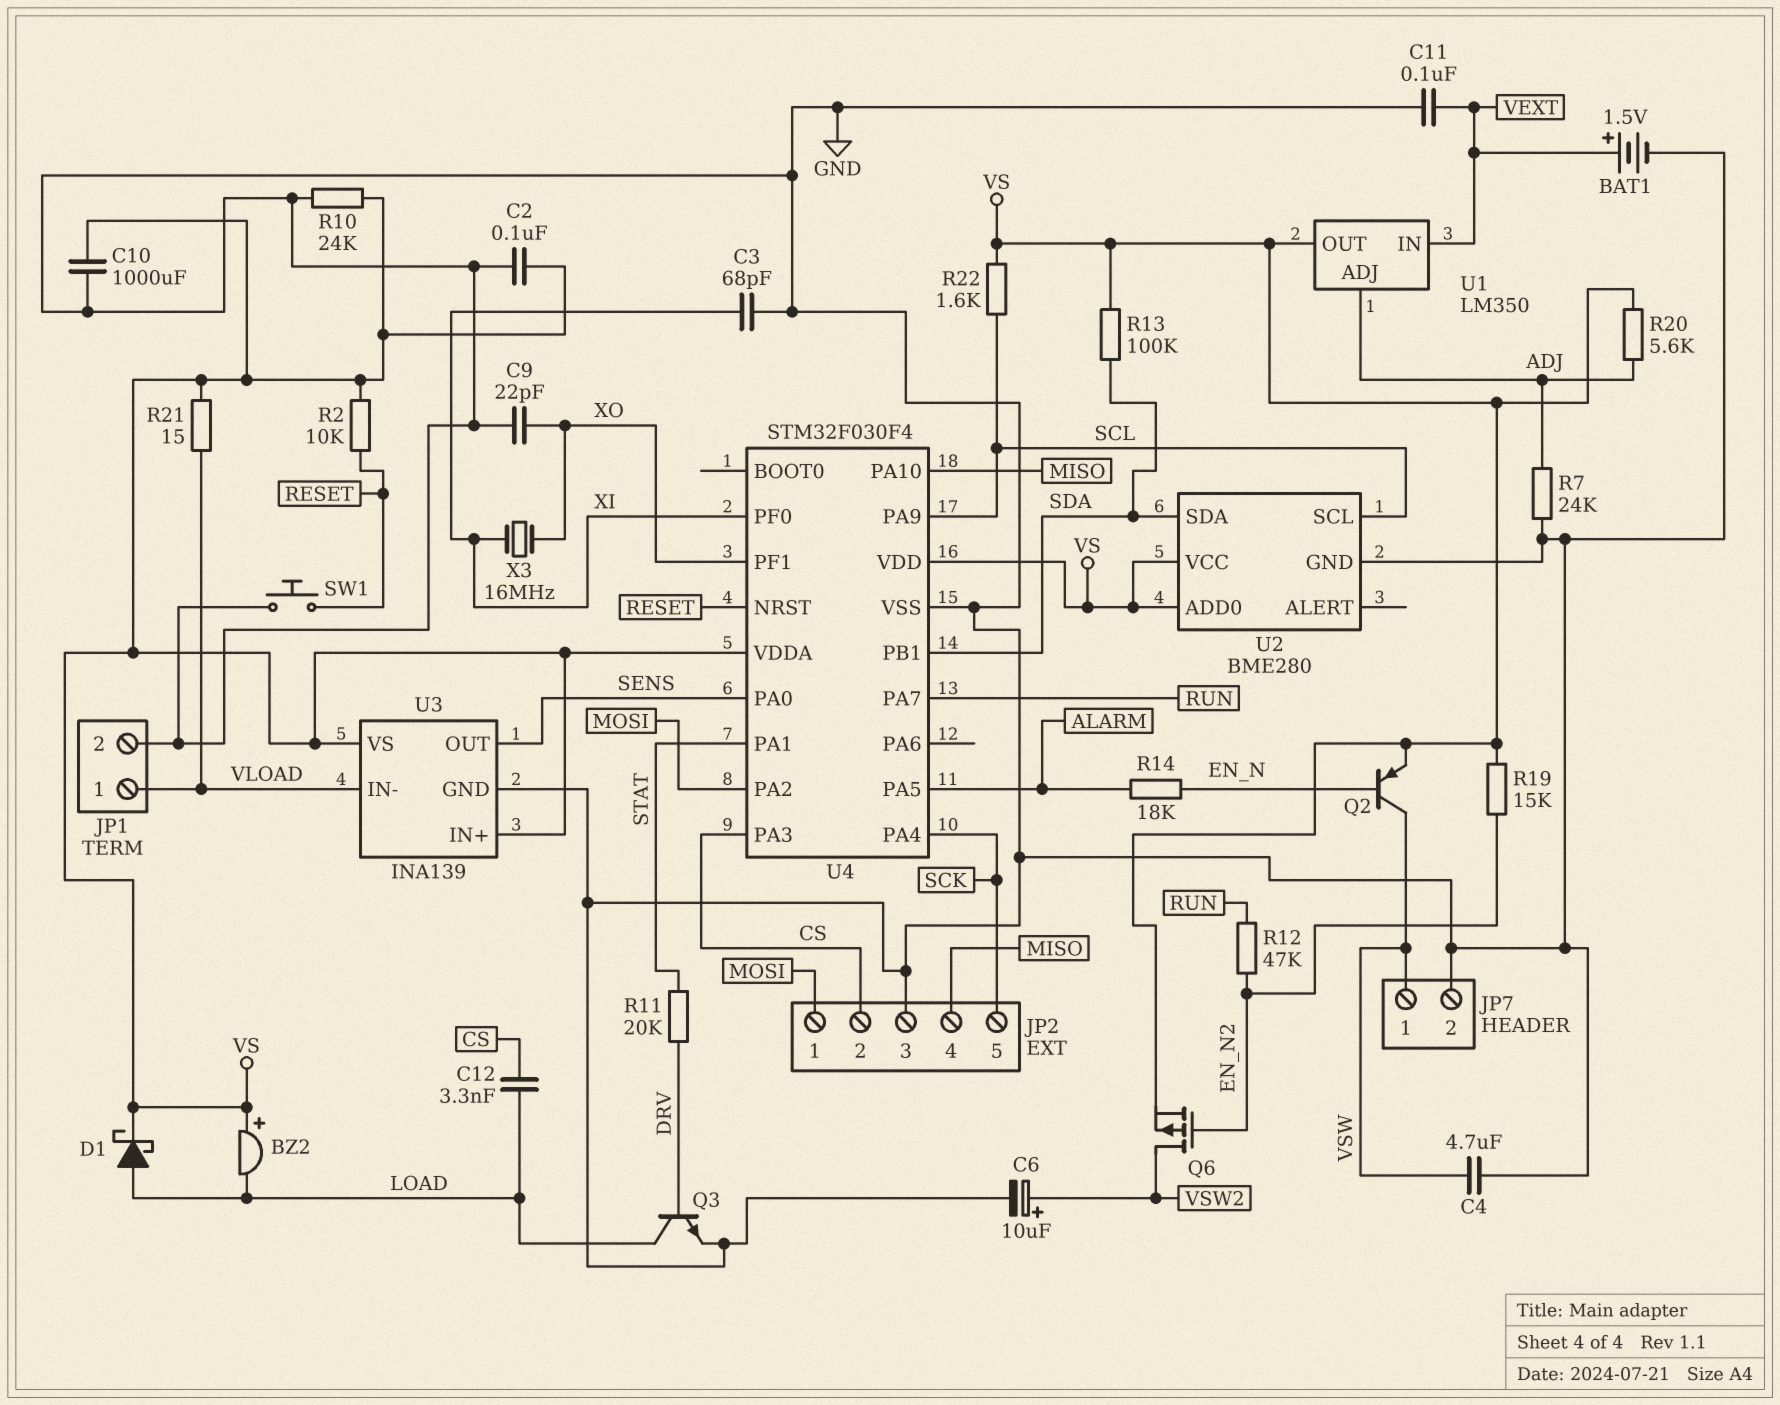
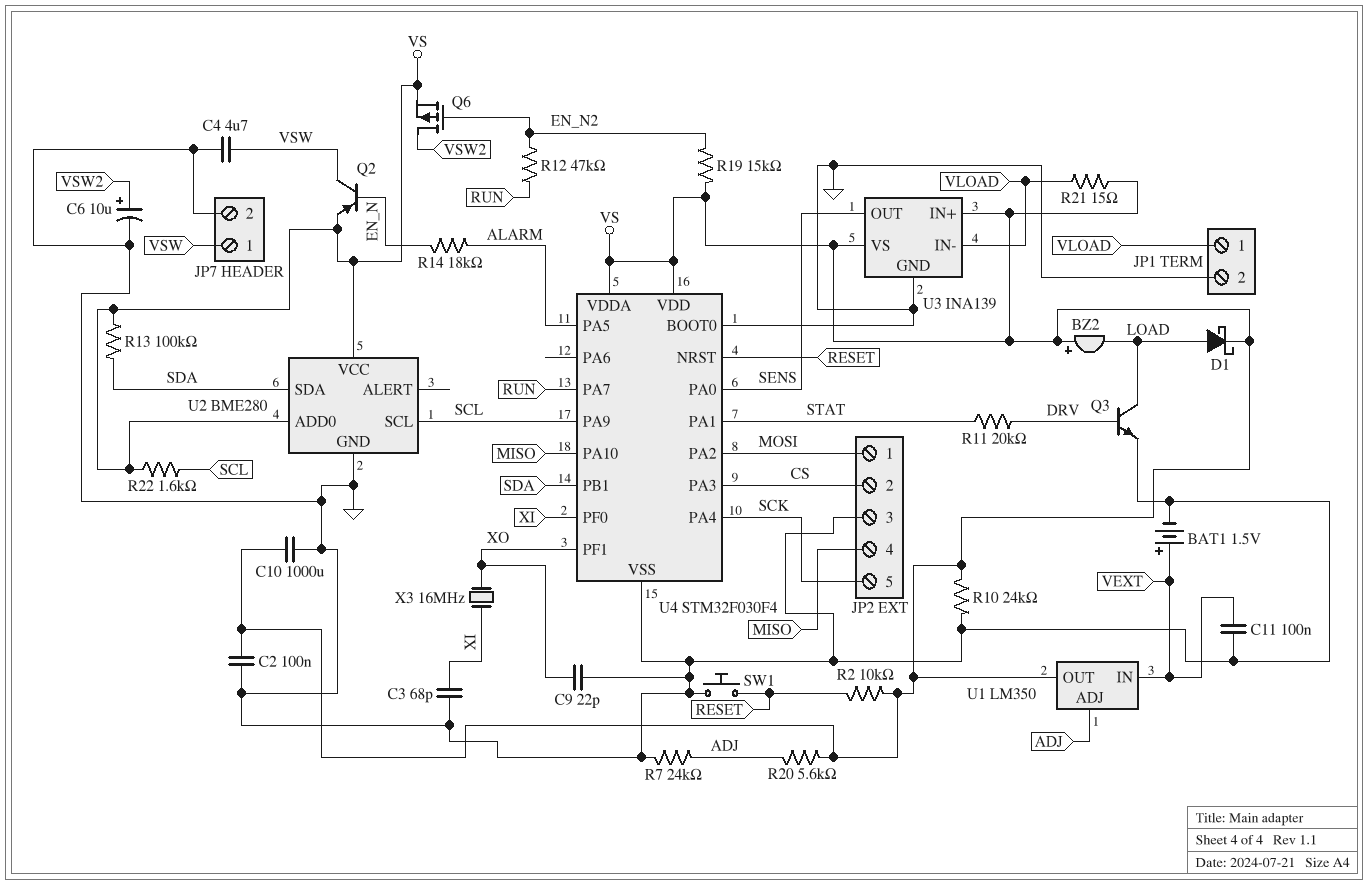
C12: 3.3nF (CS, LOAD) -> none
U4 pin BOOT0: none -> GND

